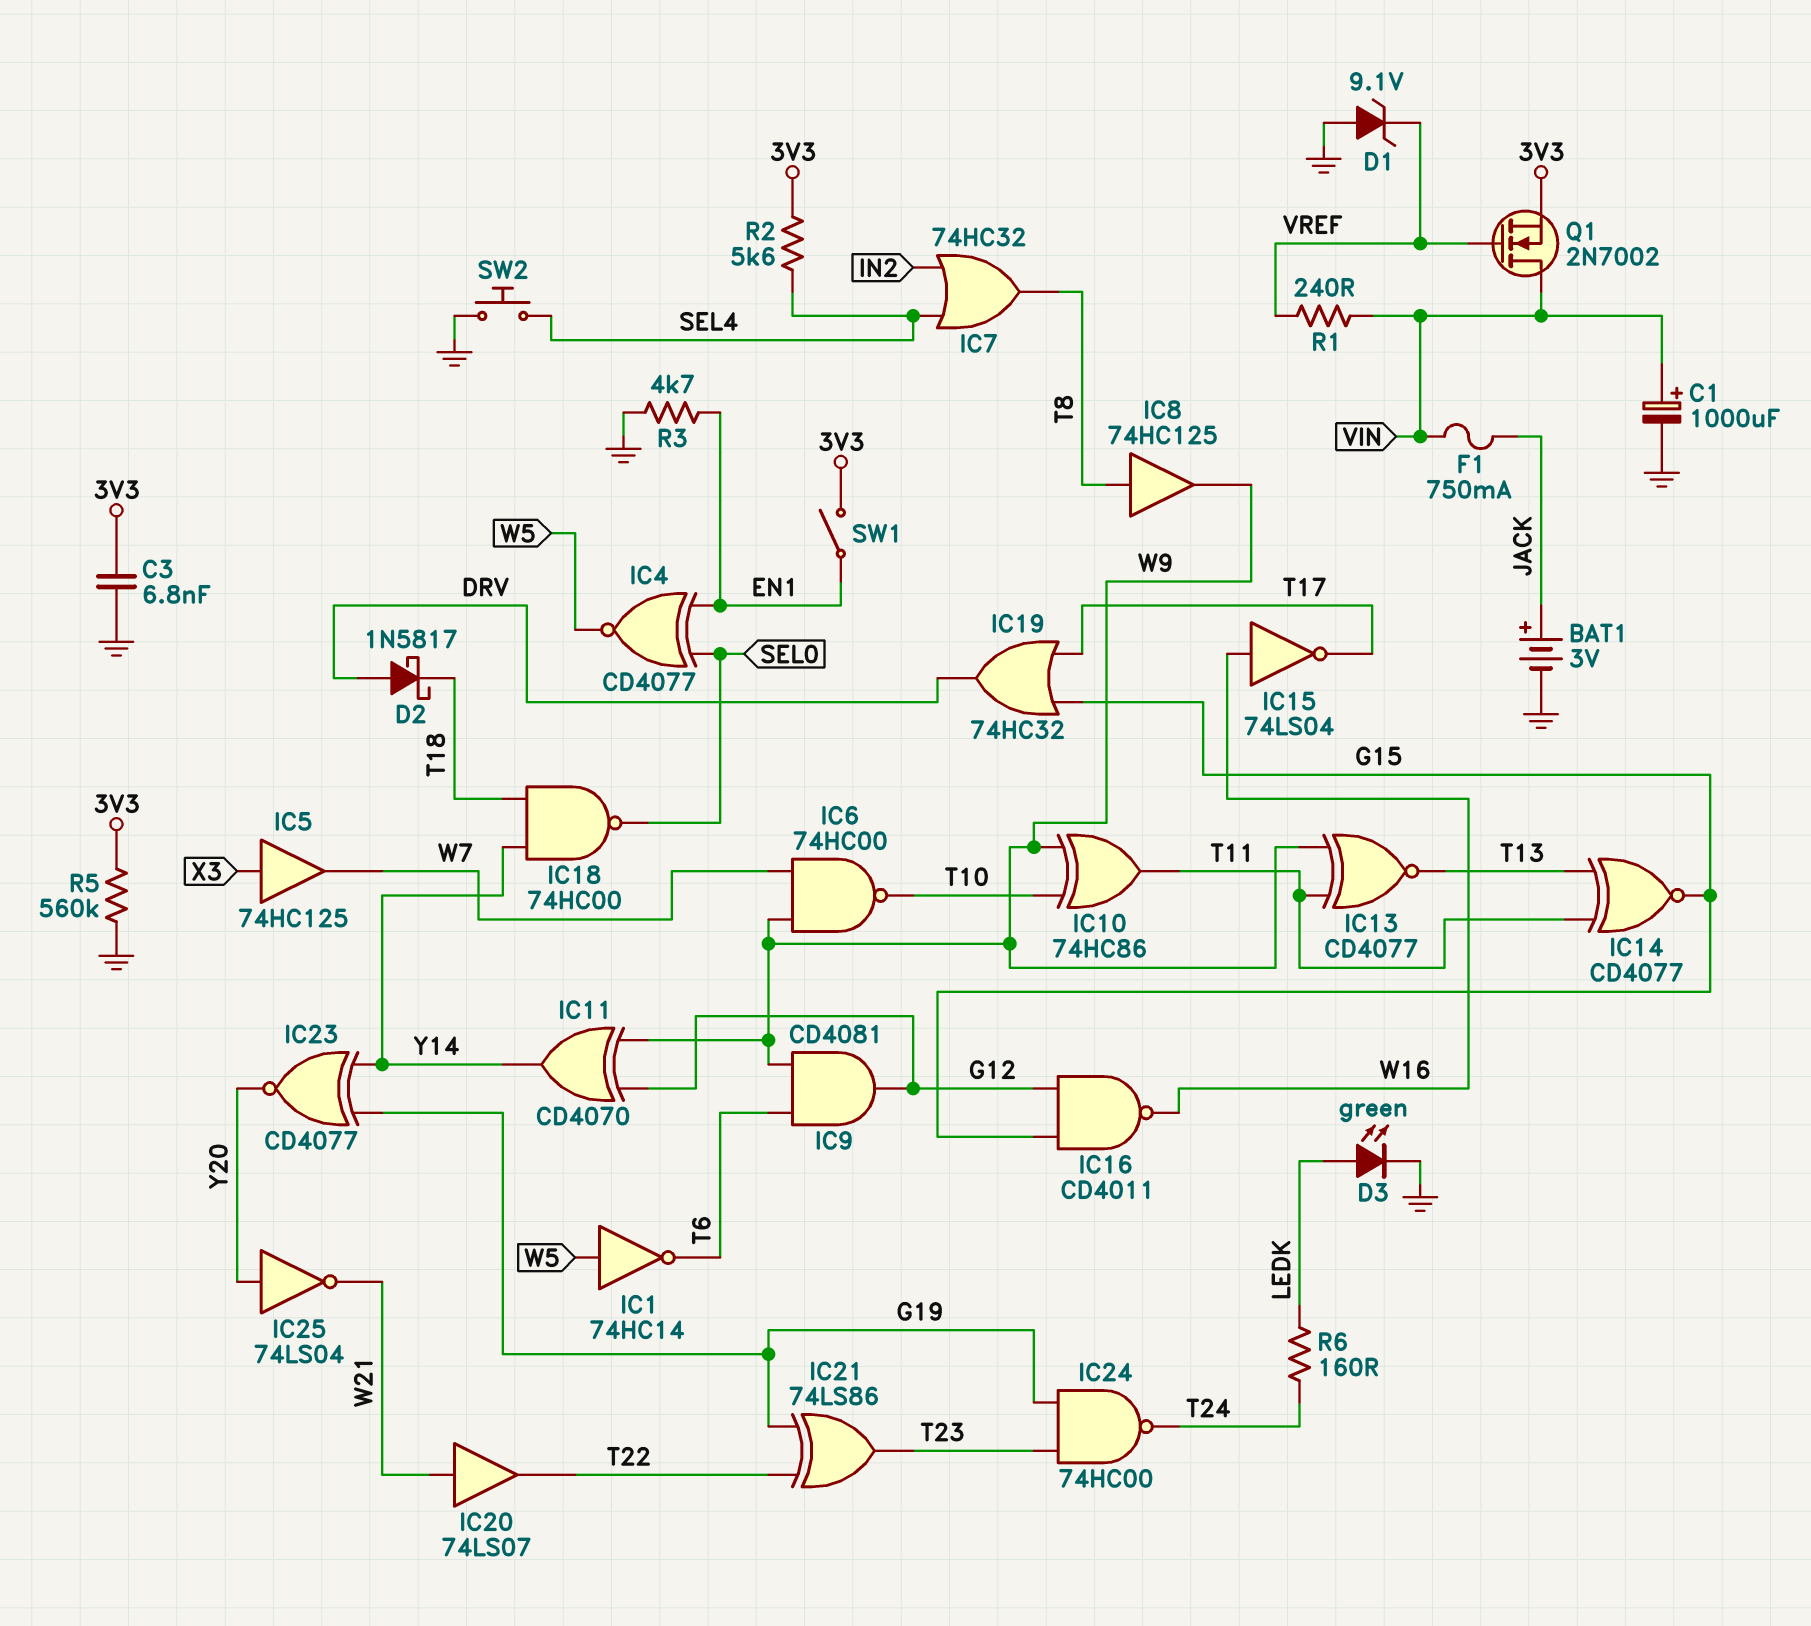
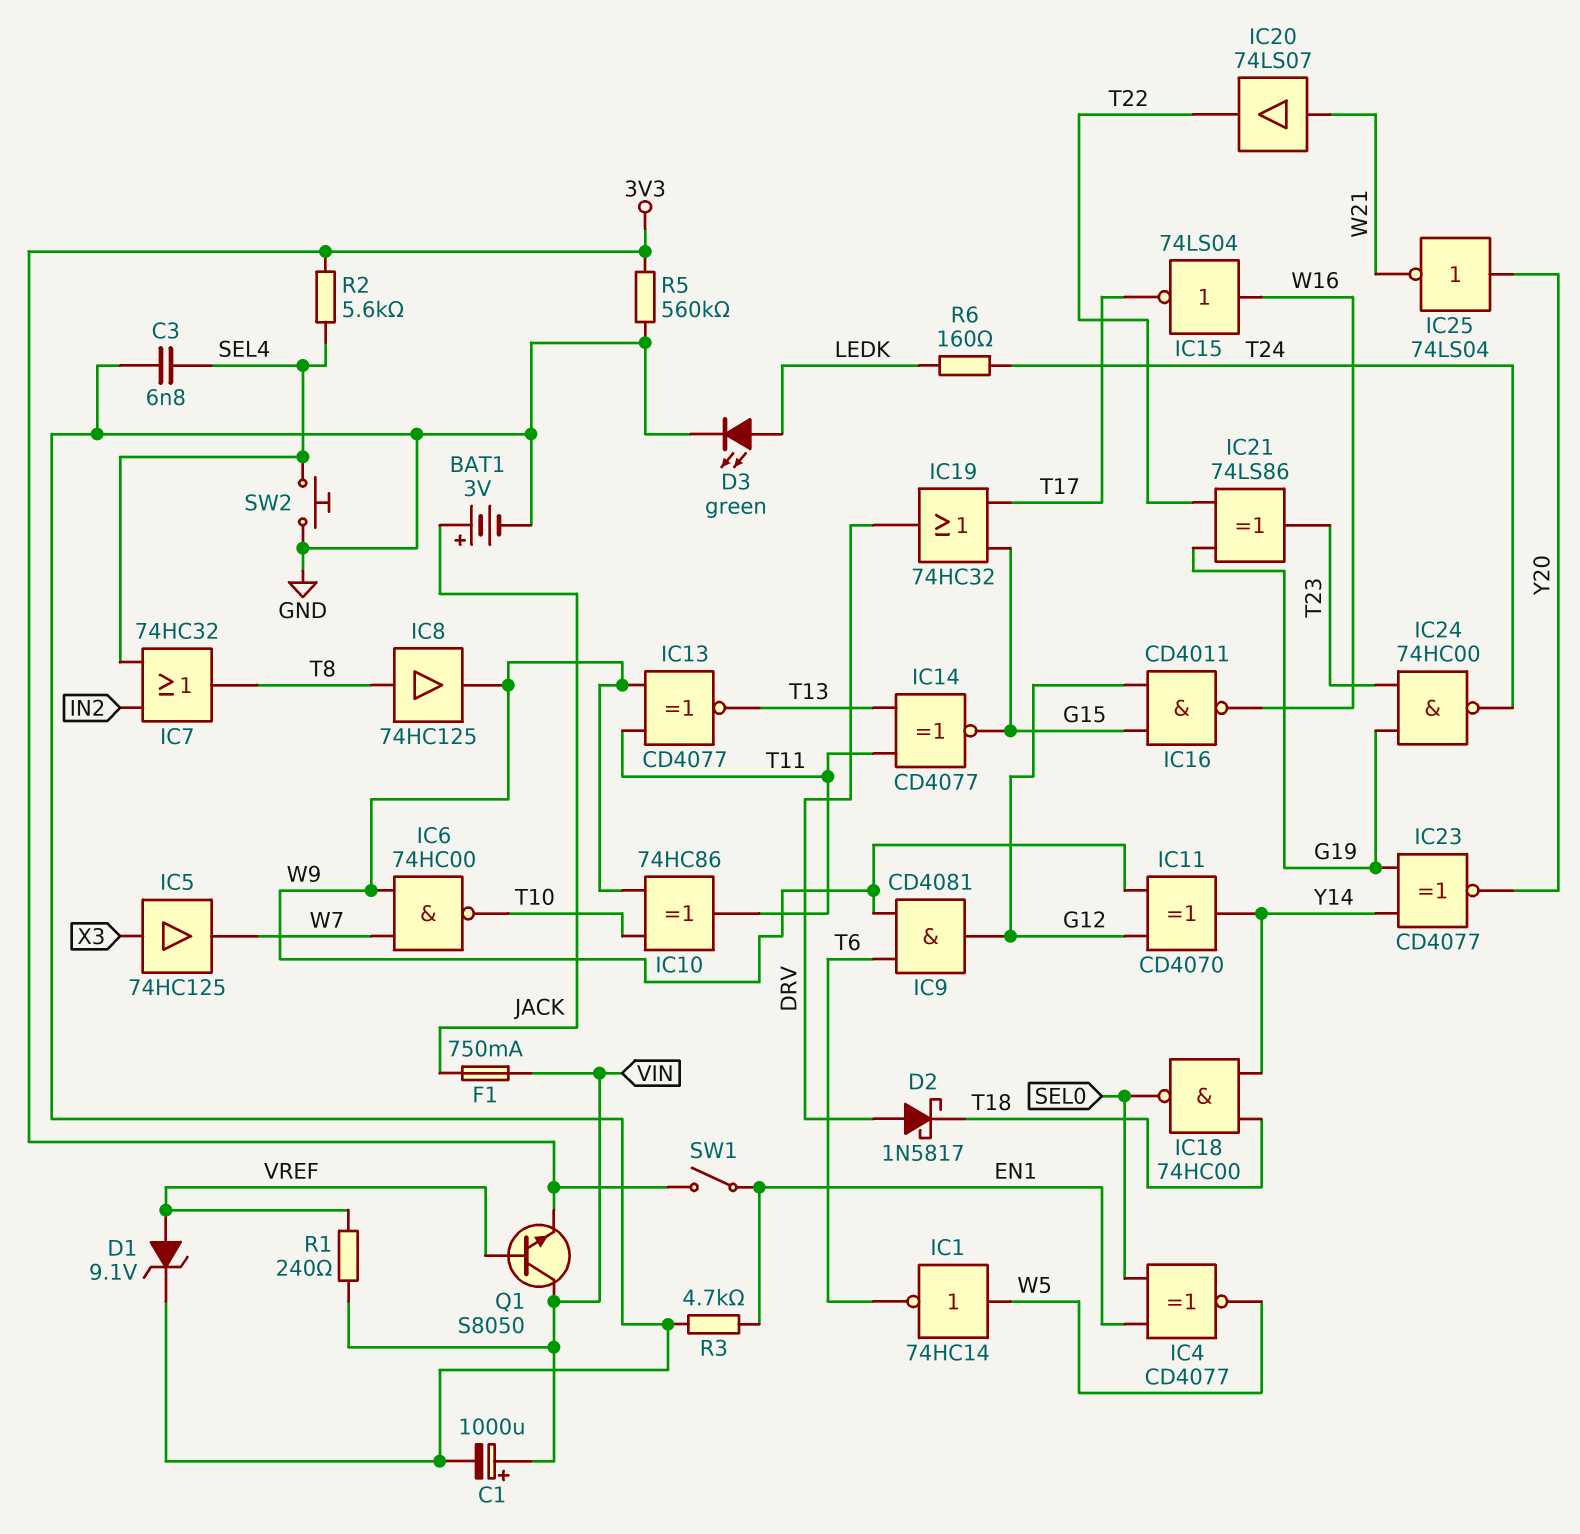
C3: 6.8nF (3V3, GND) -> 6.8nF (GND, SEL4)
D1: zener 9.1V (A GND, K VREF) -> zener 9.1V (A VREF, K GND)
Q1: NMOS 2N7002 (G VREF, D VIN, S 3V3) -> NPN S8050 (B VREF, C VIN, E 3V3)

